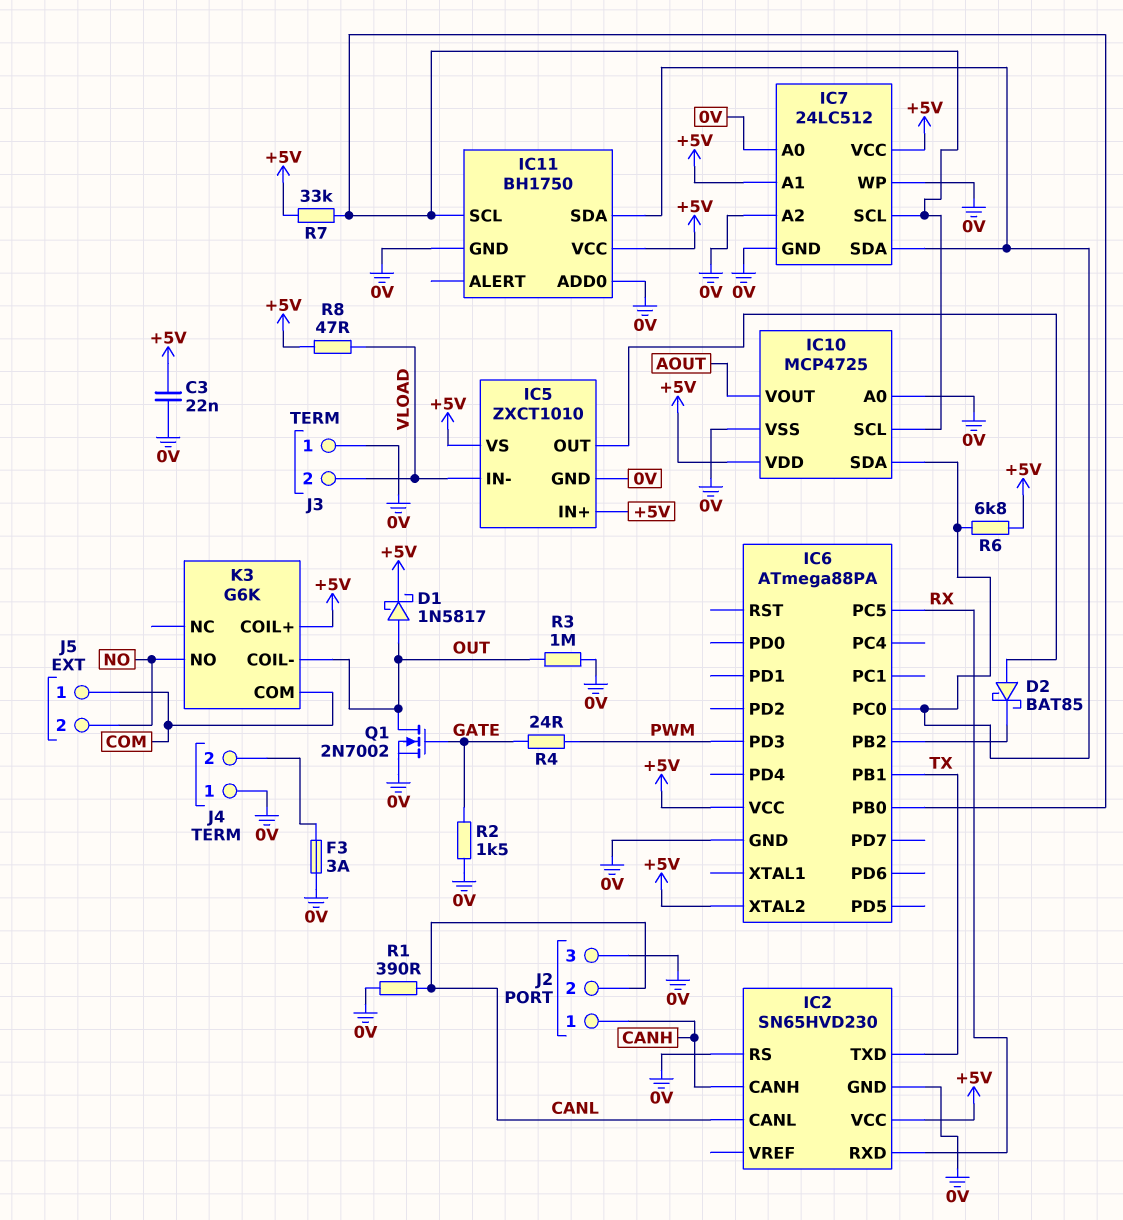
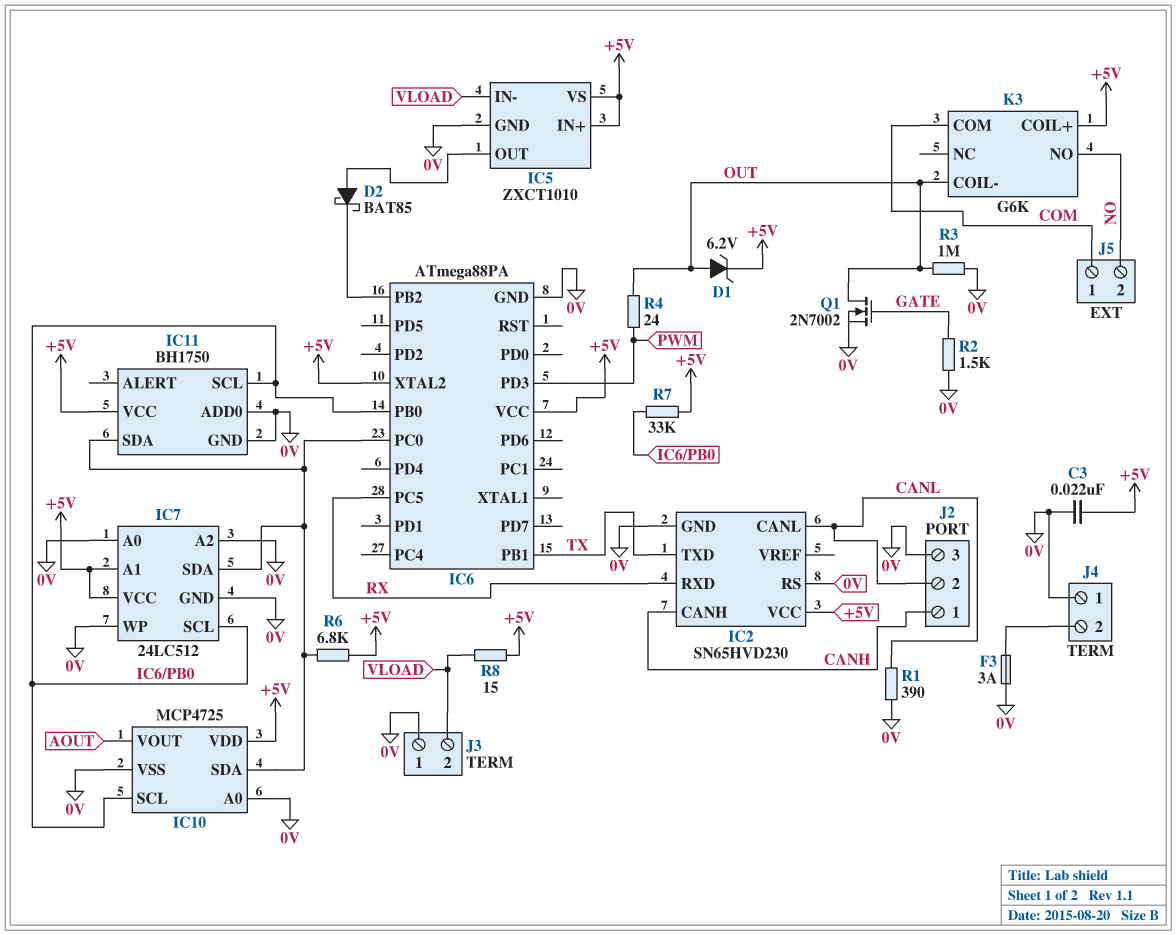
D1: schottky 1N5817 (A OUT, K +5V) -> zener 6.2V (A OUT, K +5V)
R4: 24 (GATE, PWM) -> 24 (OUT, PWM)
R8: 47 (+5V, VLOAD) -> 15 (+5V, VLOAD)

